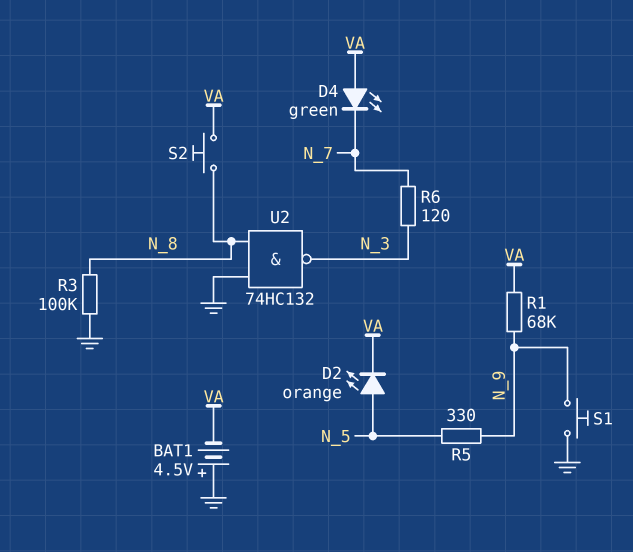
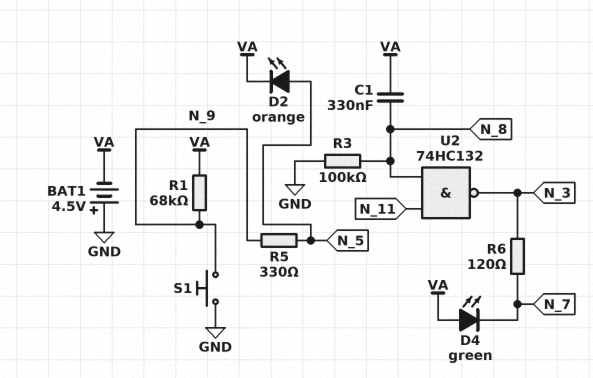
C1: none -> 330nF (N_8, VA)
S2: button (N_8, VA) -> none
U2: NAND 74HC132 (in GND, in N_8, out N_3) -> NAND 74HC132 (in N_8, in N_11, out N_3)

